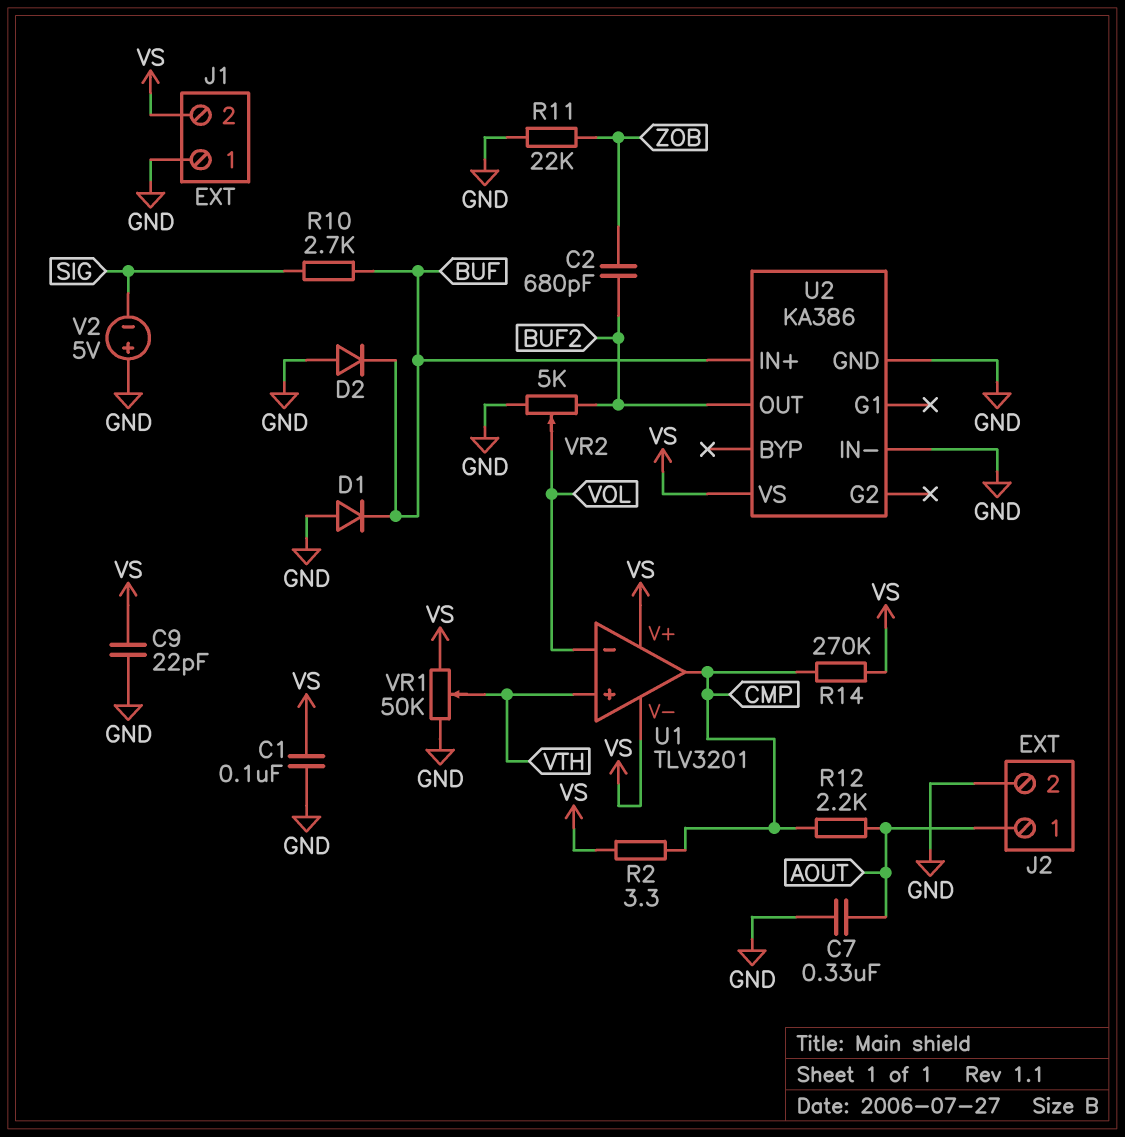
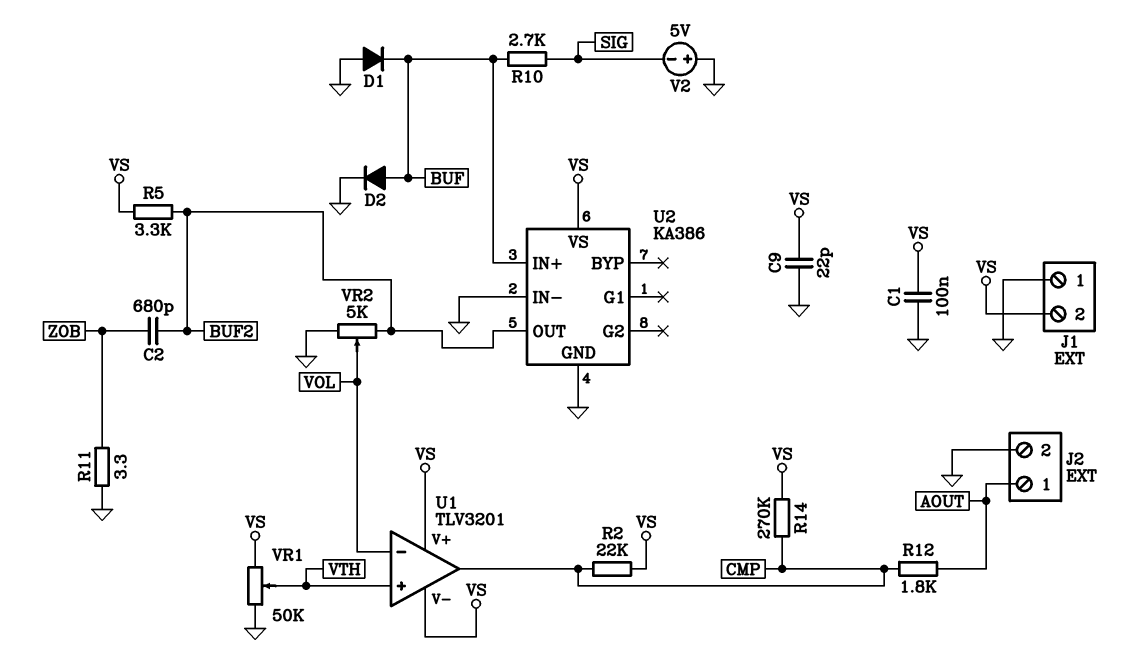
C7: 330nF (AOUT, GND) -> none
D2: diode (A GND, K BUF) -> diode (A BUF, K GND)
R2: 3.3 (CMP, VS) -> 22k (CMP, VS)
R5: none -> 3.3k (BUF2, VS)
R11: 22k (GND, ZOB) -> 3.3 (GND, ZOB)
R12: 2.2k (AOUT, CMP) -> 1.8k (AOUT, CMP)

